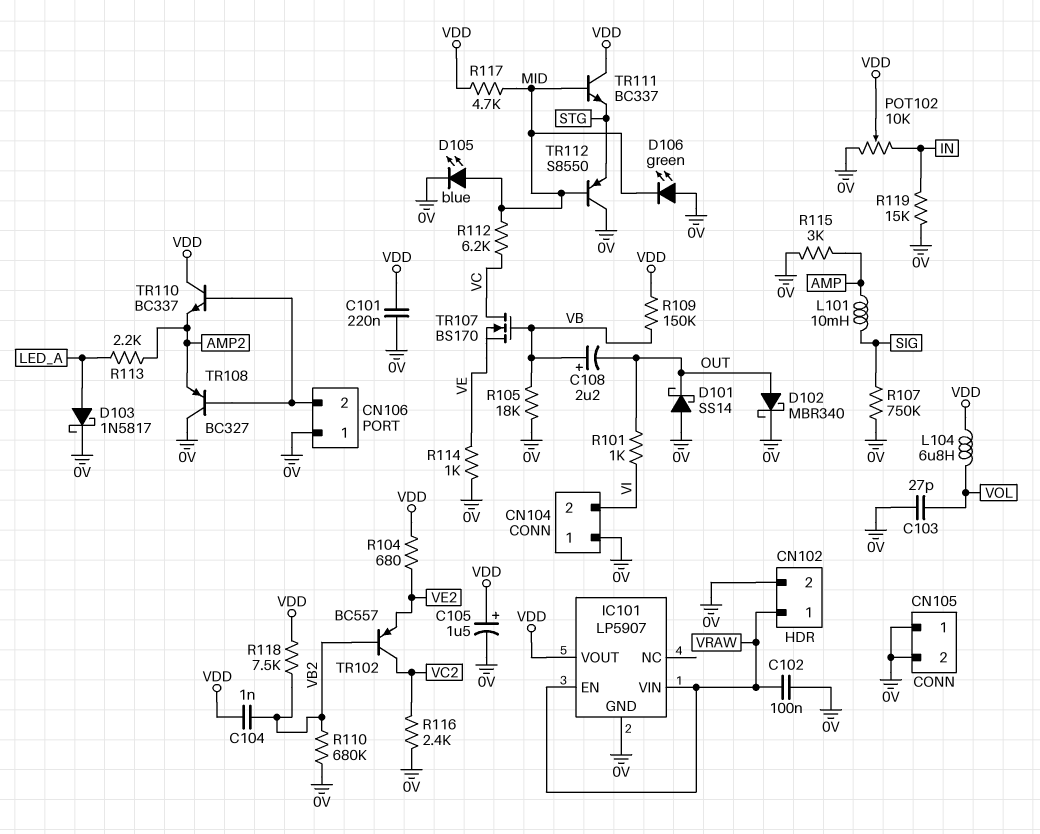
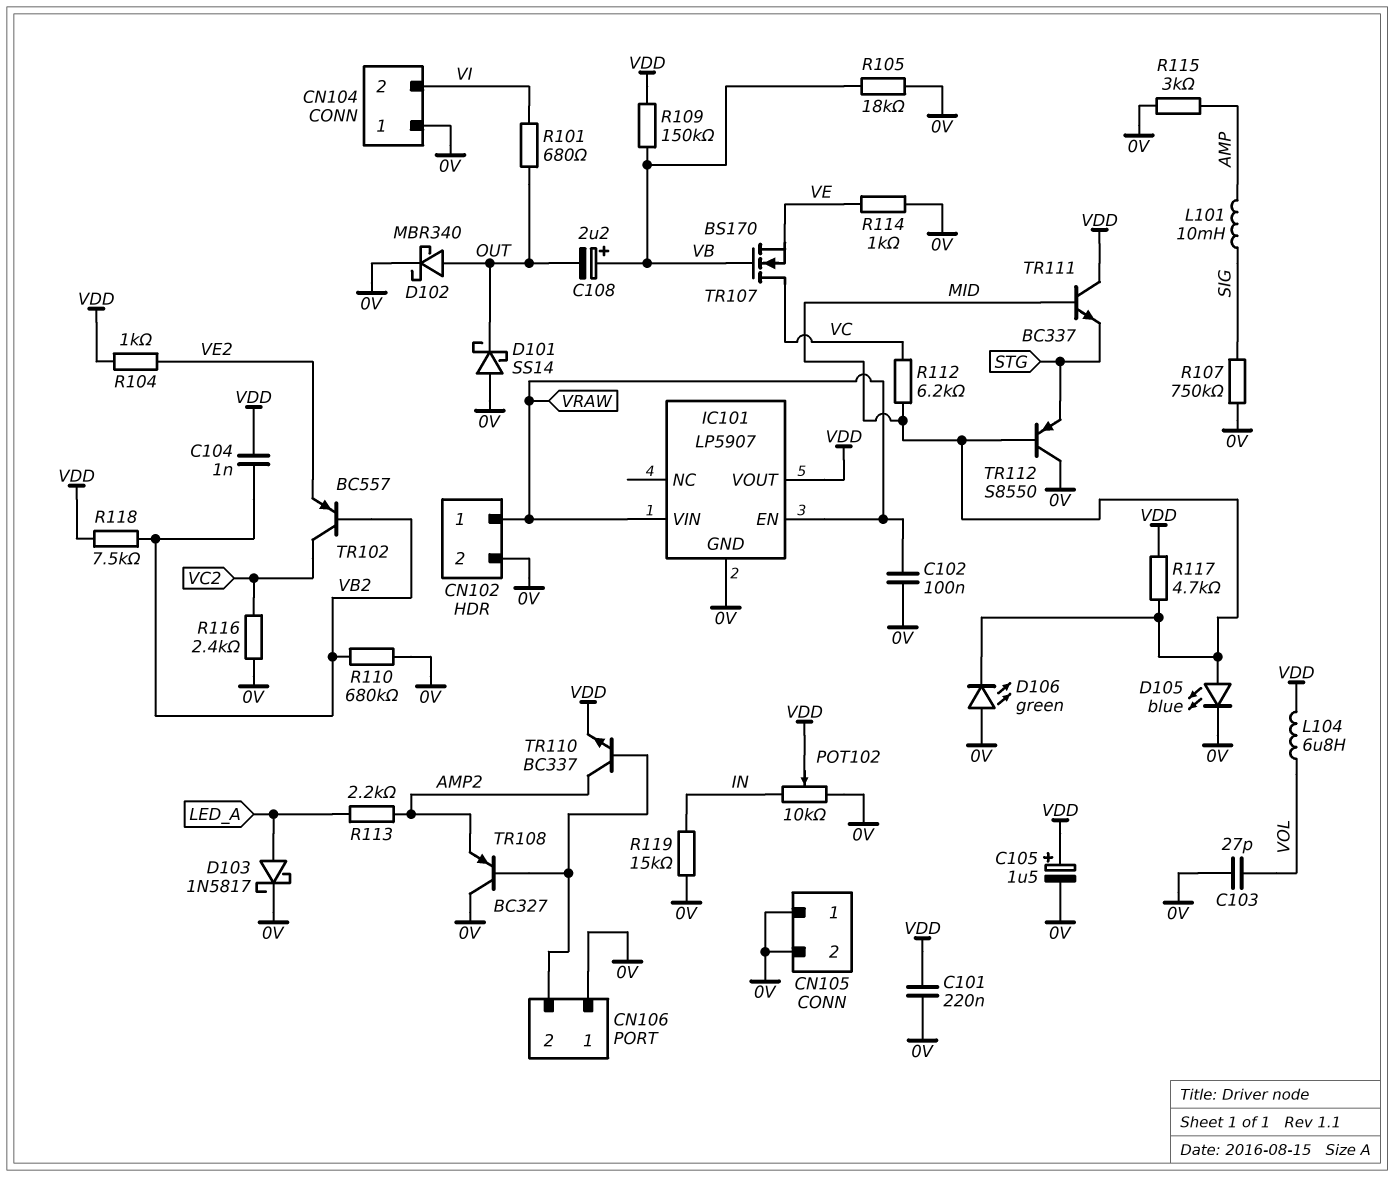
R101: 1k (OUT, VI) -> 680 (OUT, VI)
R104: 680 (VDD, VE2) -> 1k (VDD, VE2)
TR110: NPN BC337 (B CN106/2, C VDD, E AMP2) -> NPN BC337 (B CN106/2, C AMP2, E VDD)

